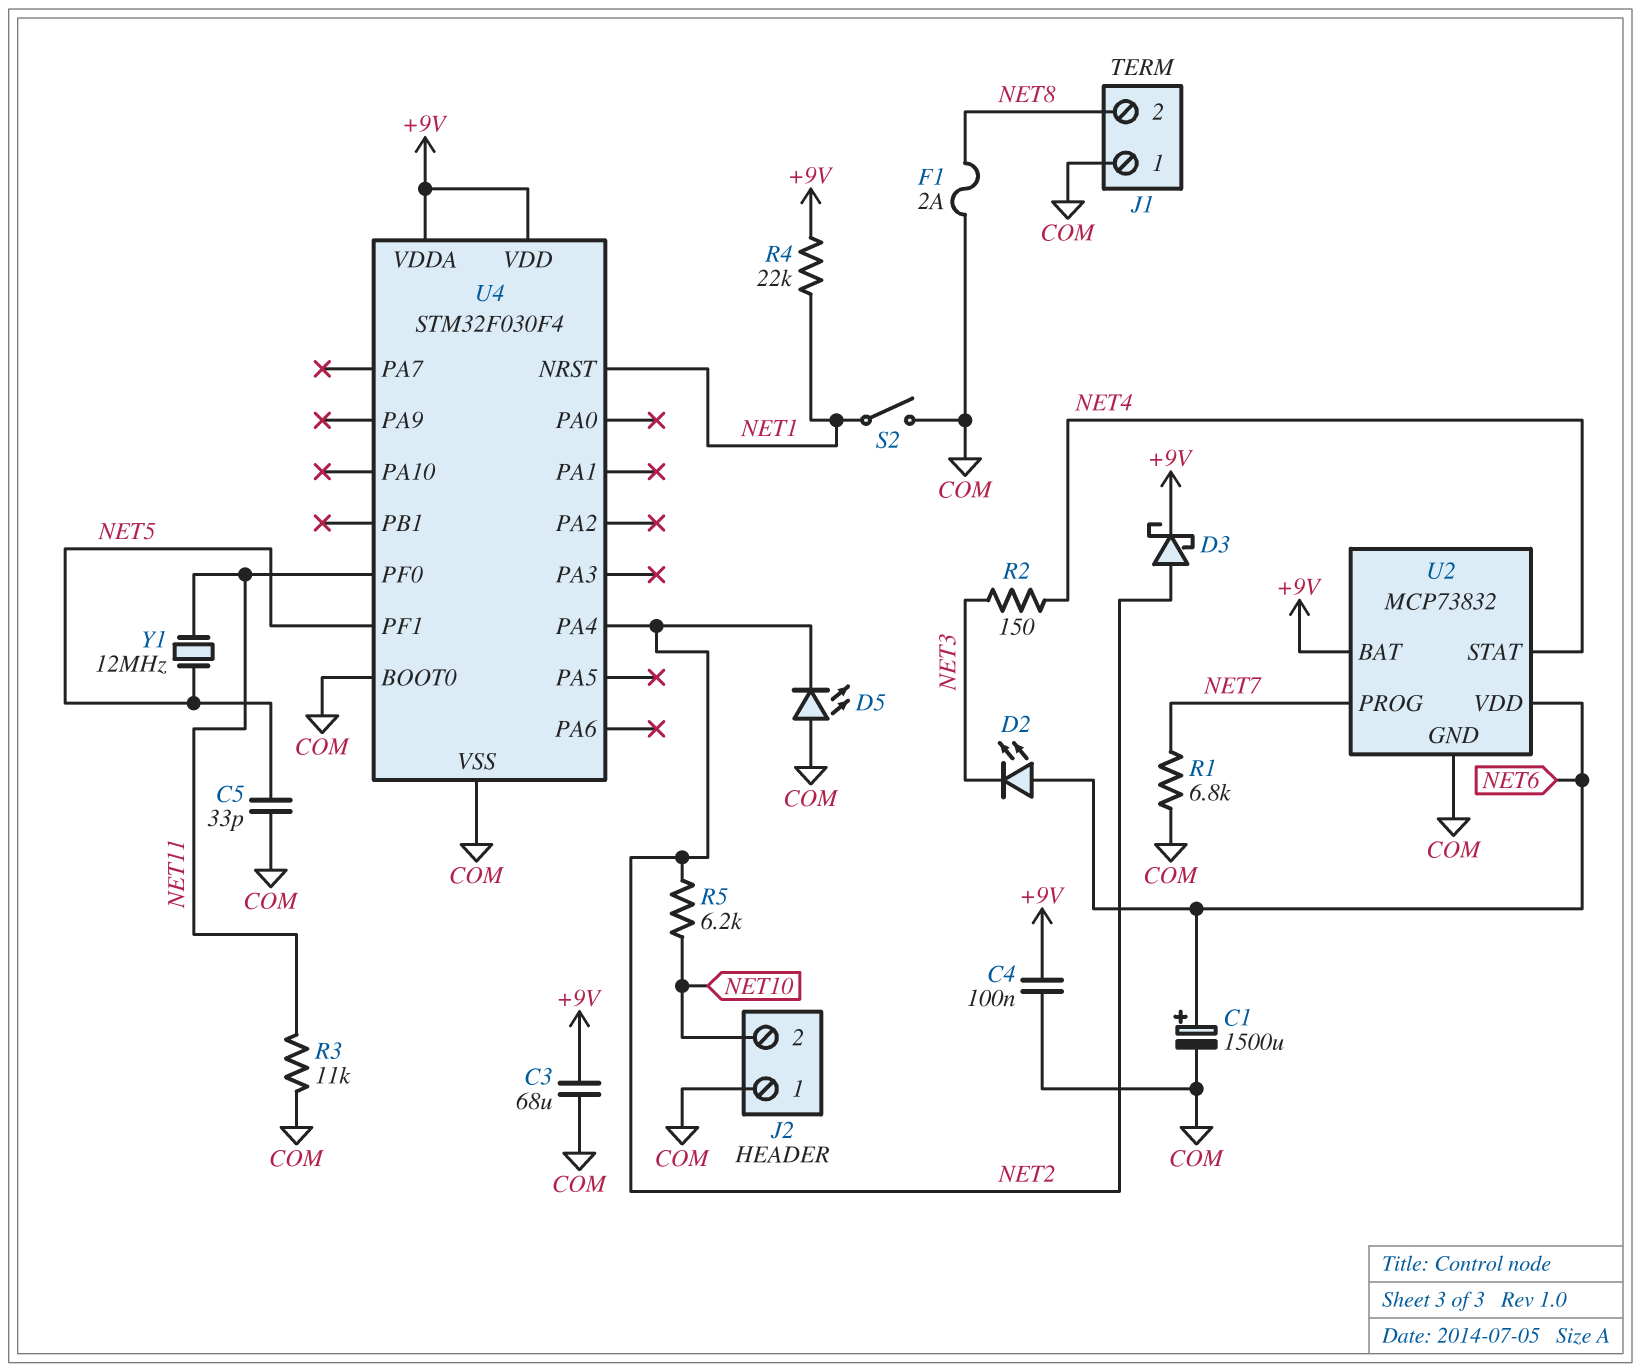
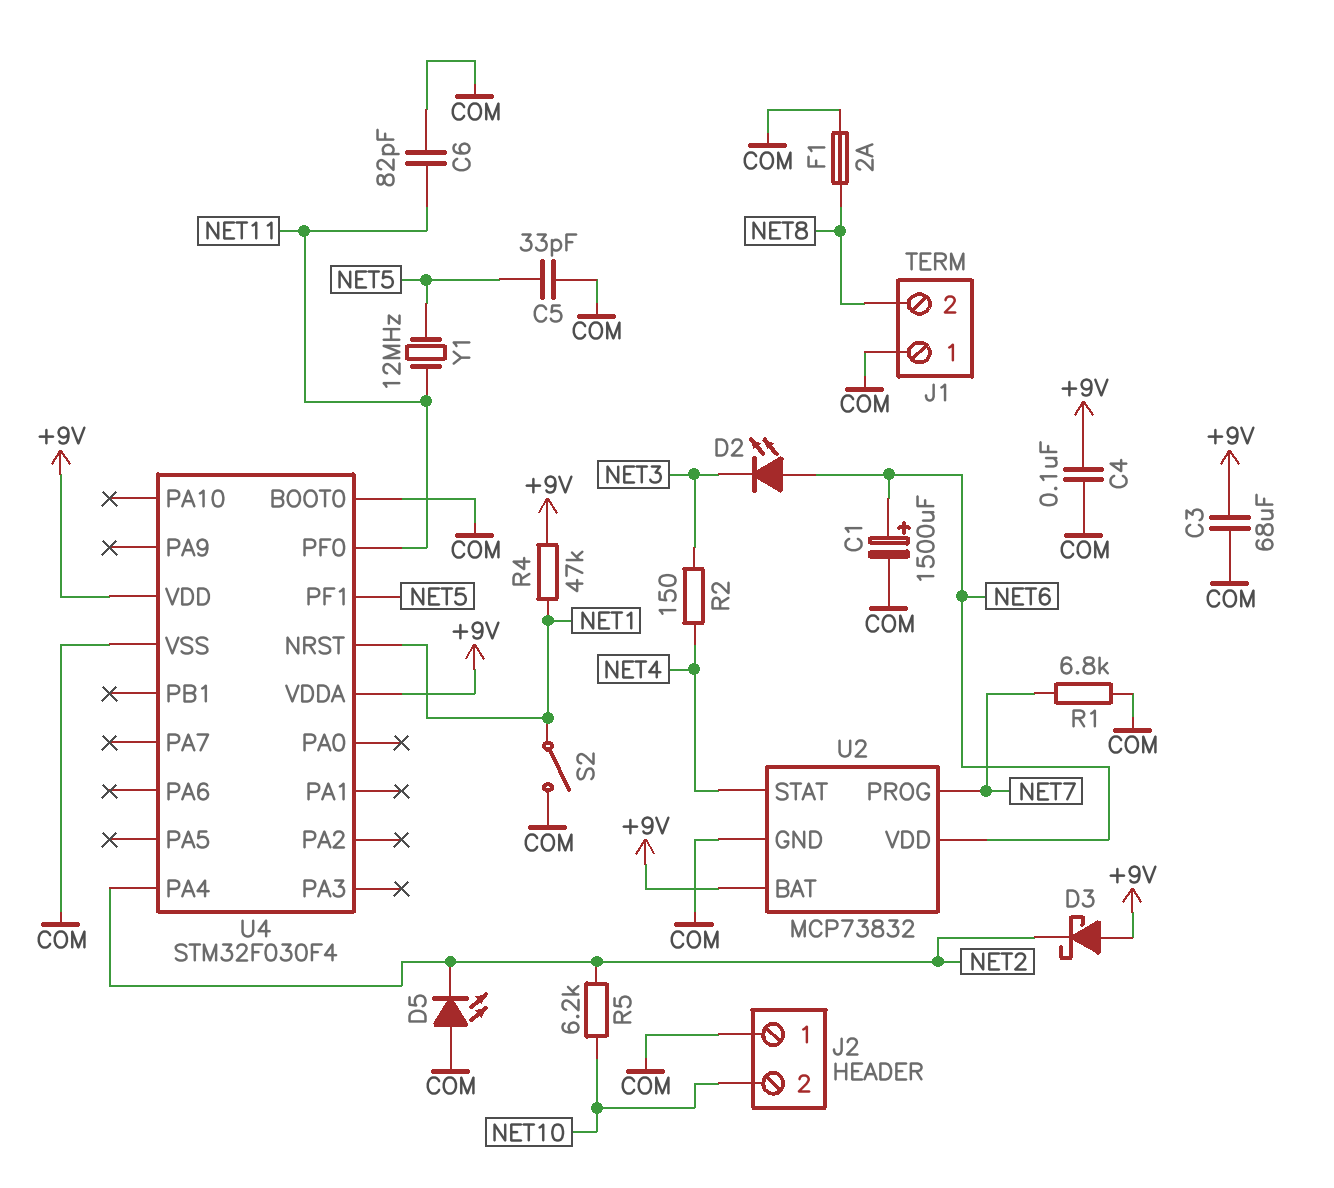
C6: none -> 82pF (COM, NET11)
D3: schottky (A NET2, K +9V) -> schottky (A +9V, K NET2)
R3: 11k (COM, NET11) -> none
R4: 22k (+9V, NET1) -> 47k (+9V, NET1)

